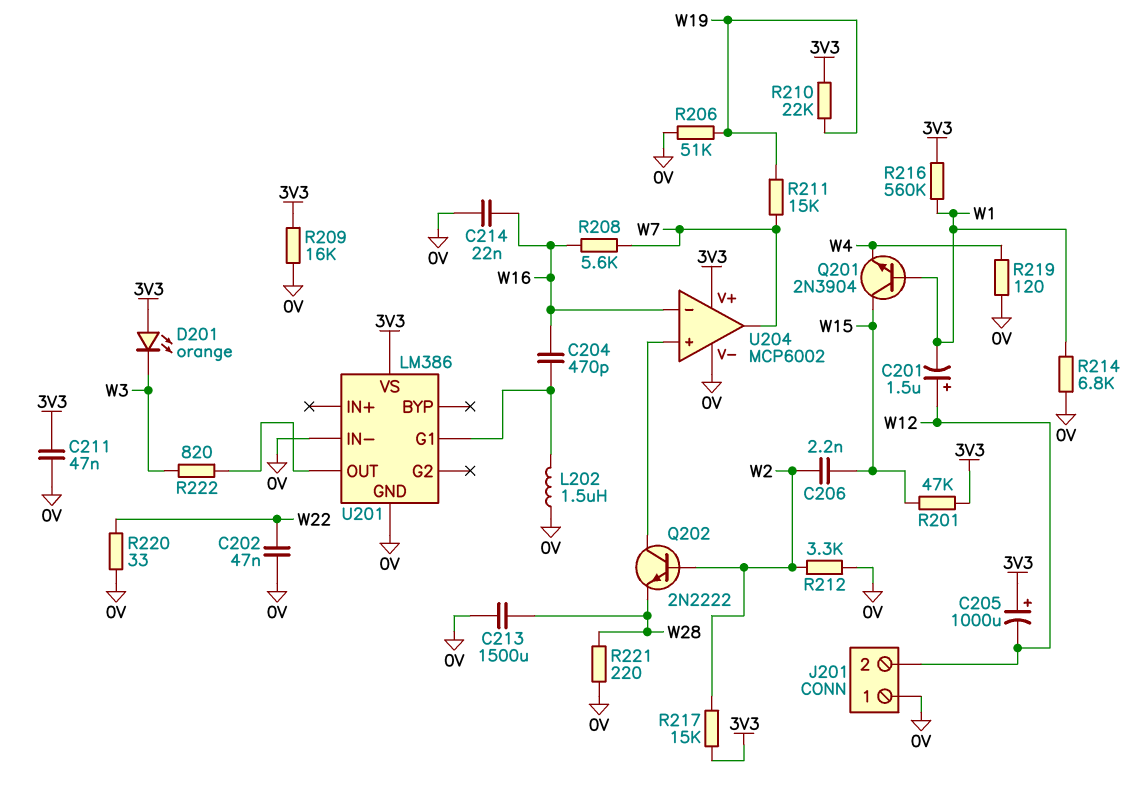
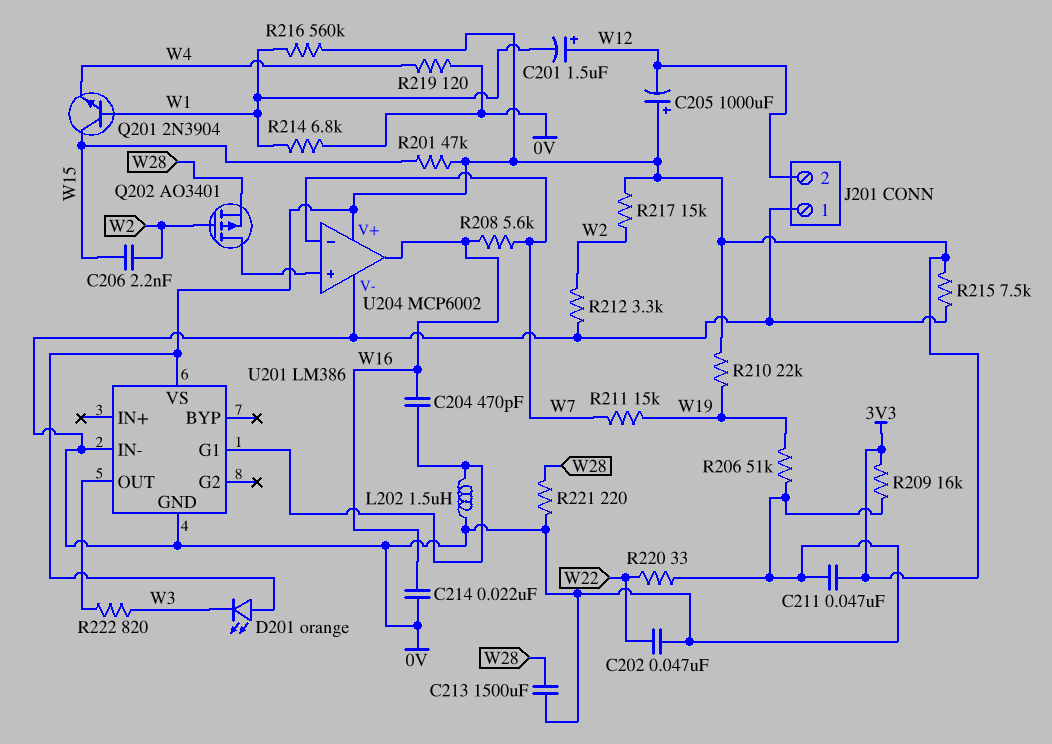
Q202: NPN 2N2222 (B W2, C U204/in+, E W28) -> PMOS AO3401 (G W2, D U204/in+, S W28)
R215: none -> 7.5k (0V, 3V3)
U204 pin in-: W16 -> W7
U204 pin out: W7 -> W16

